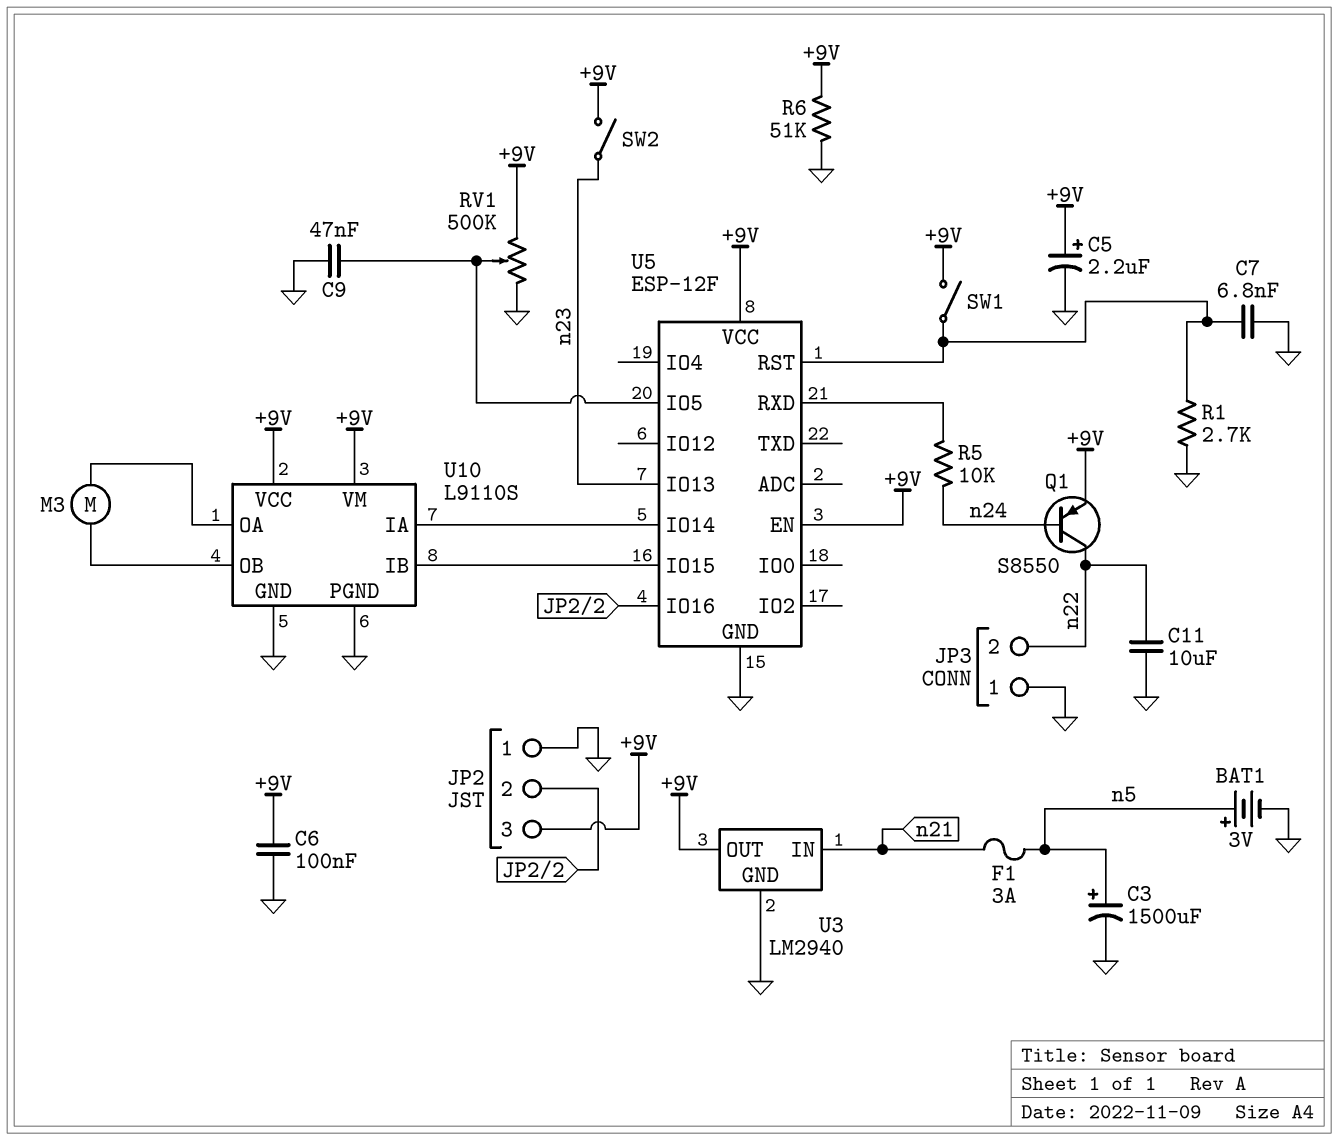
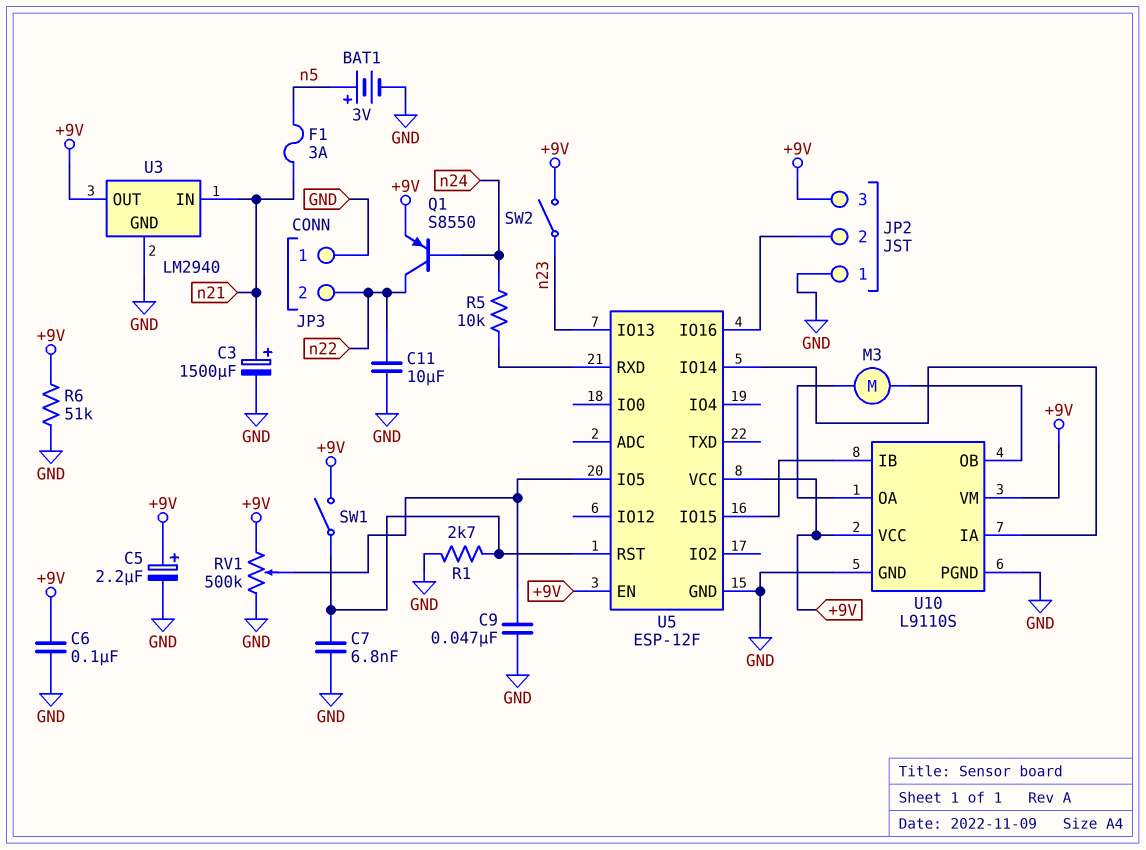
C3: 1500uF (plus n5, minus GND) -> 1500uF (plus n21, minus GND)

